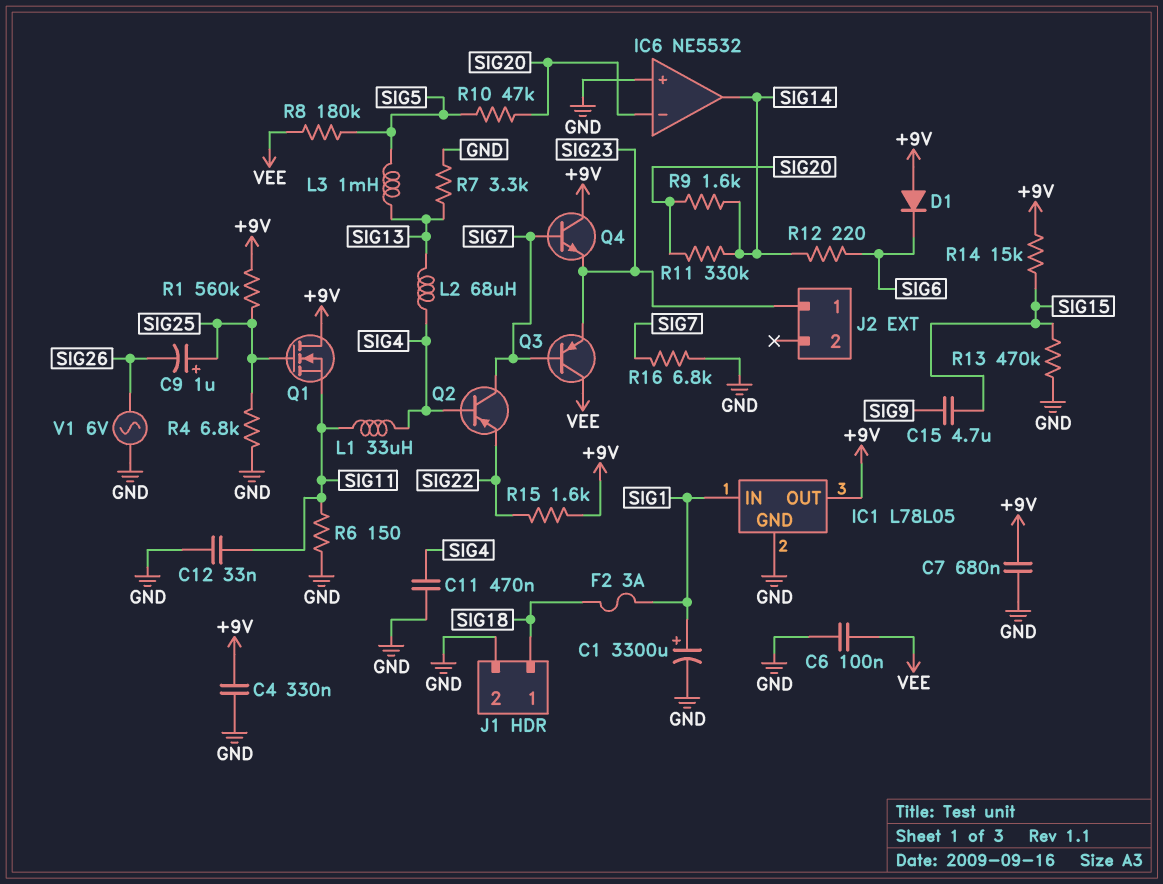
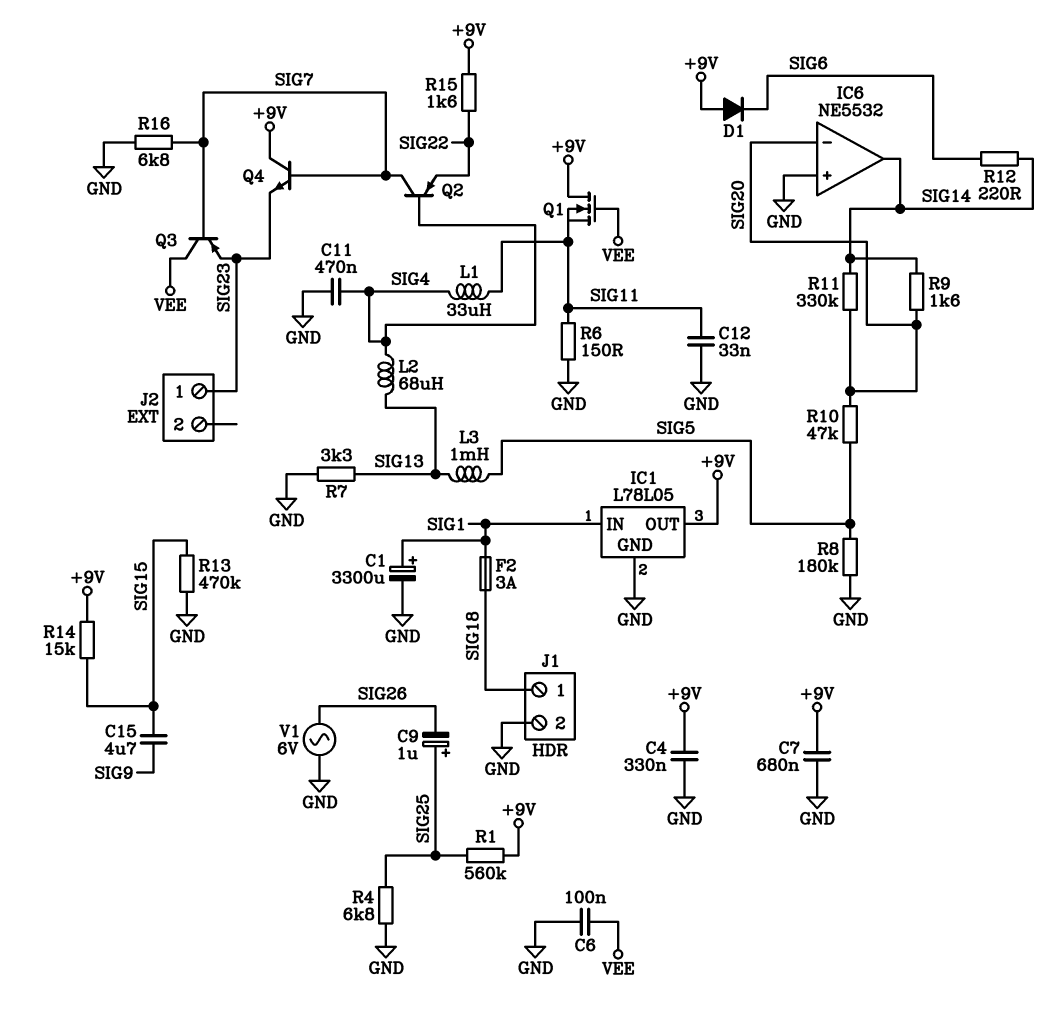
Q1: NMOS (G SIG25, D +9V, S SIG11) -> NMOS (G VEE, D +9V, S SIG11)
R8: 180k (SIG5, VEE) -> 180k (GND, SIG5)

